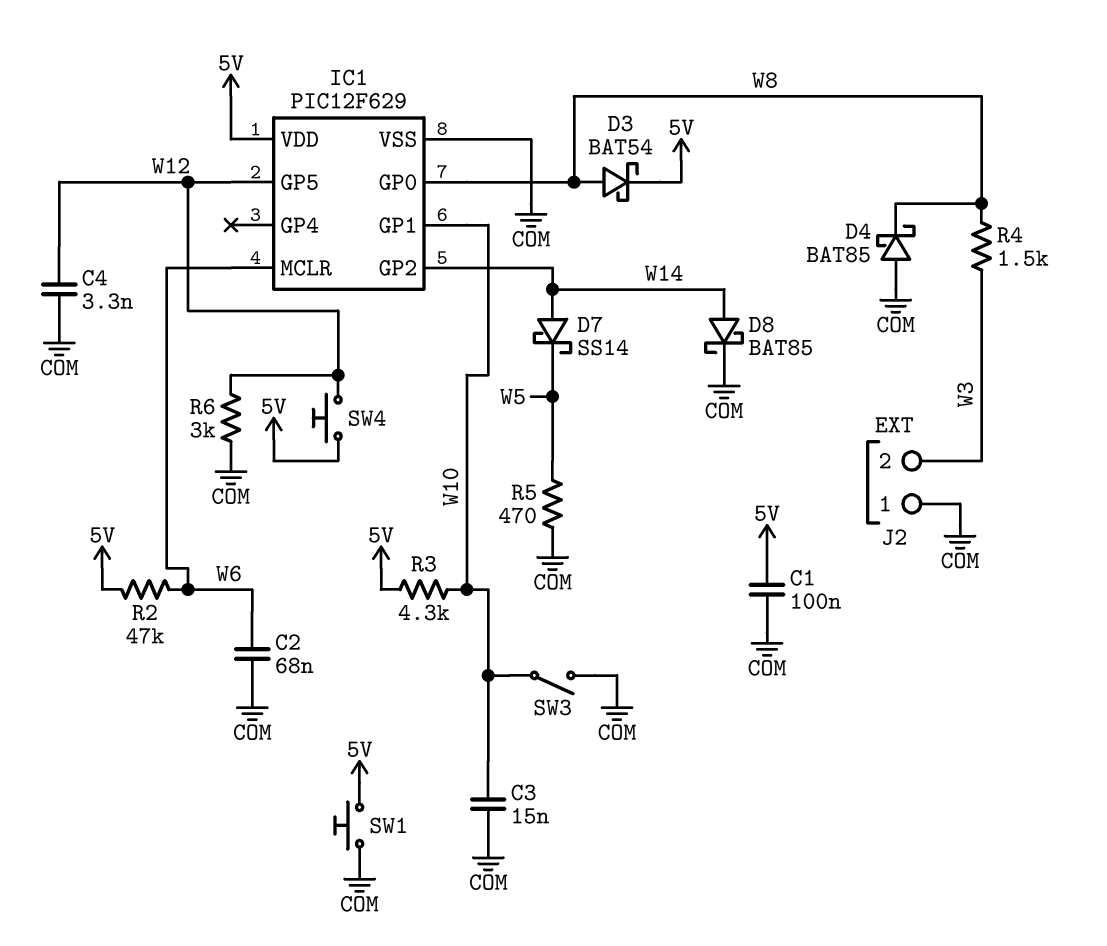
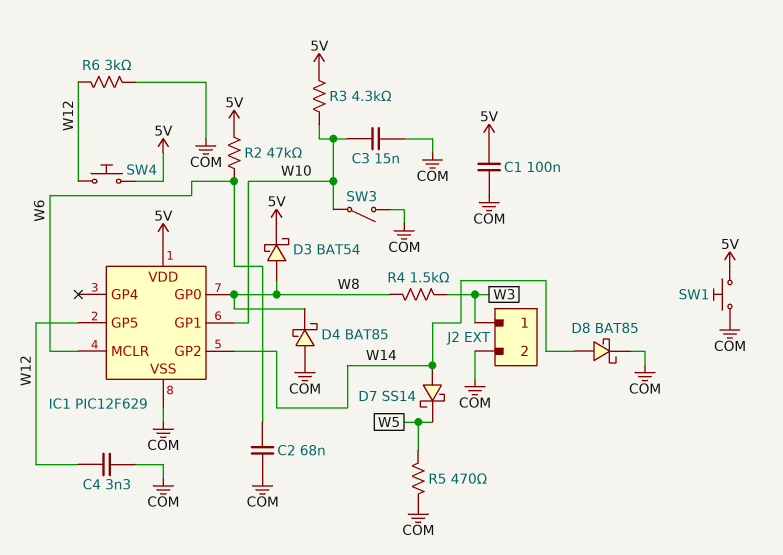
J2 pin 1: COM -> W3
J2 pin 2: W3 -> COM

